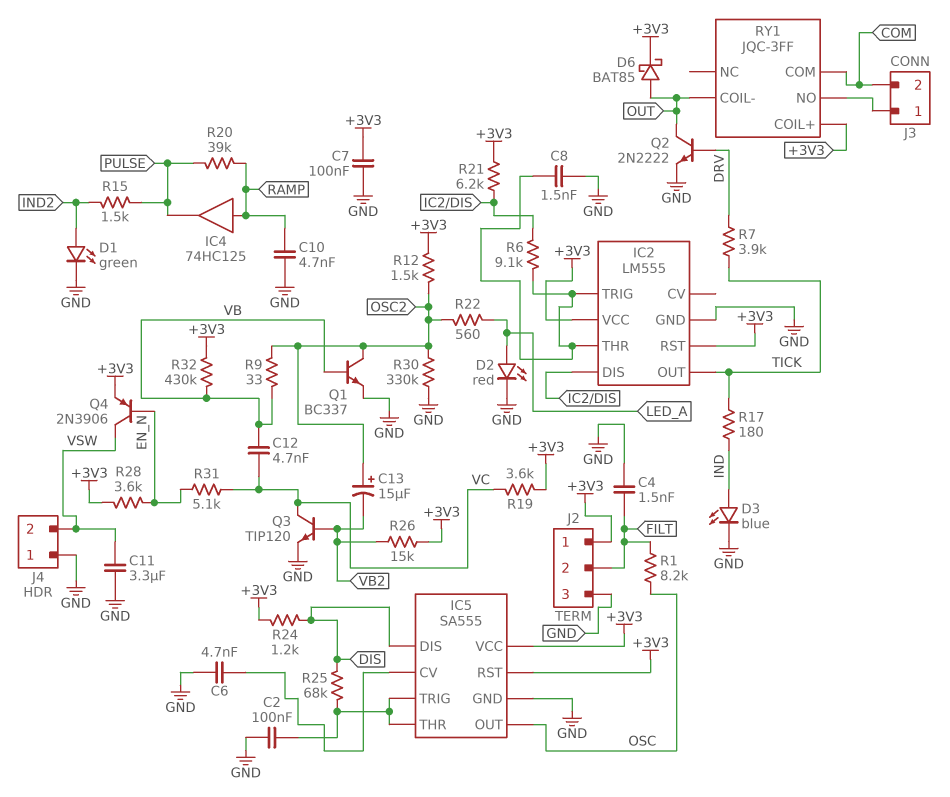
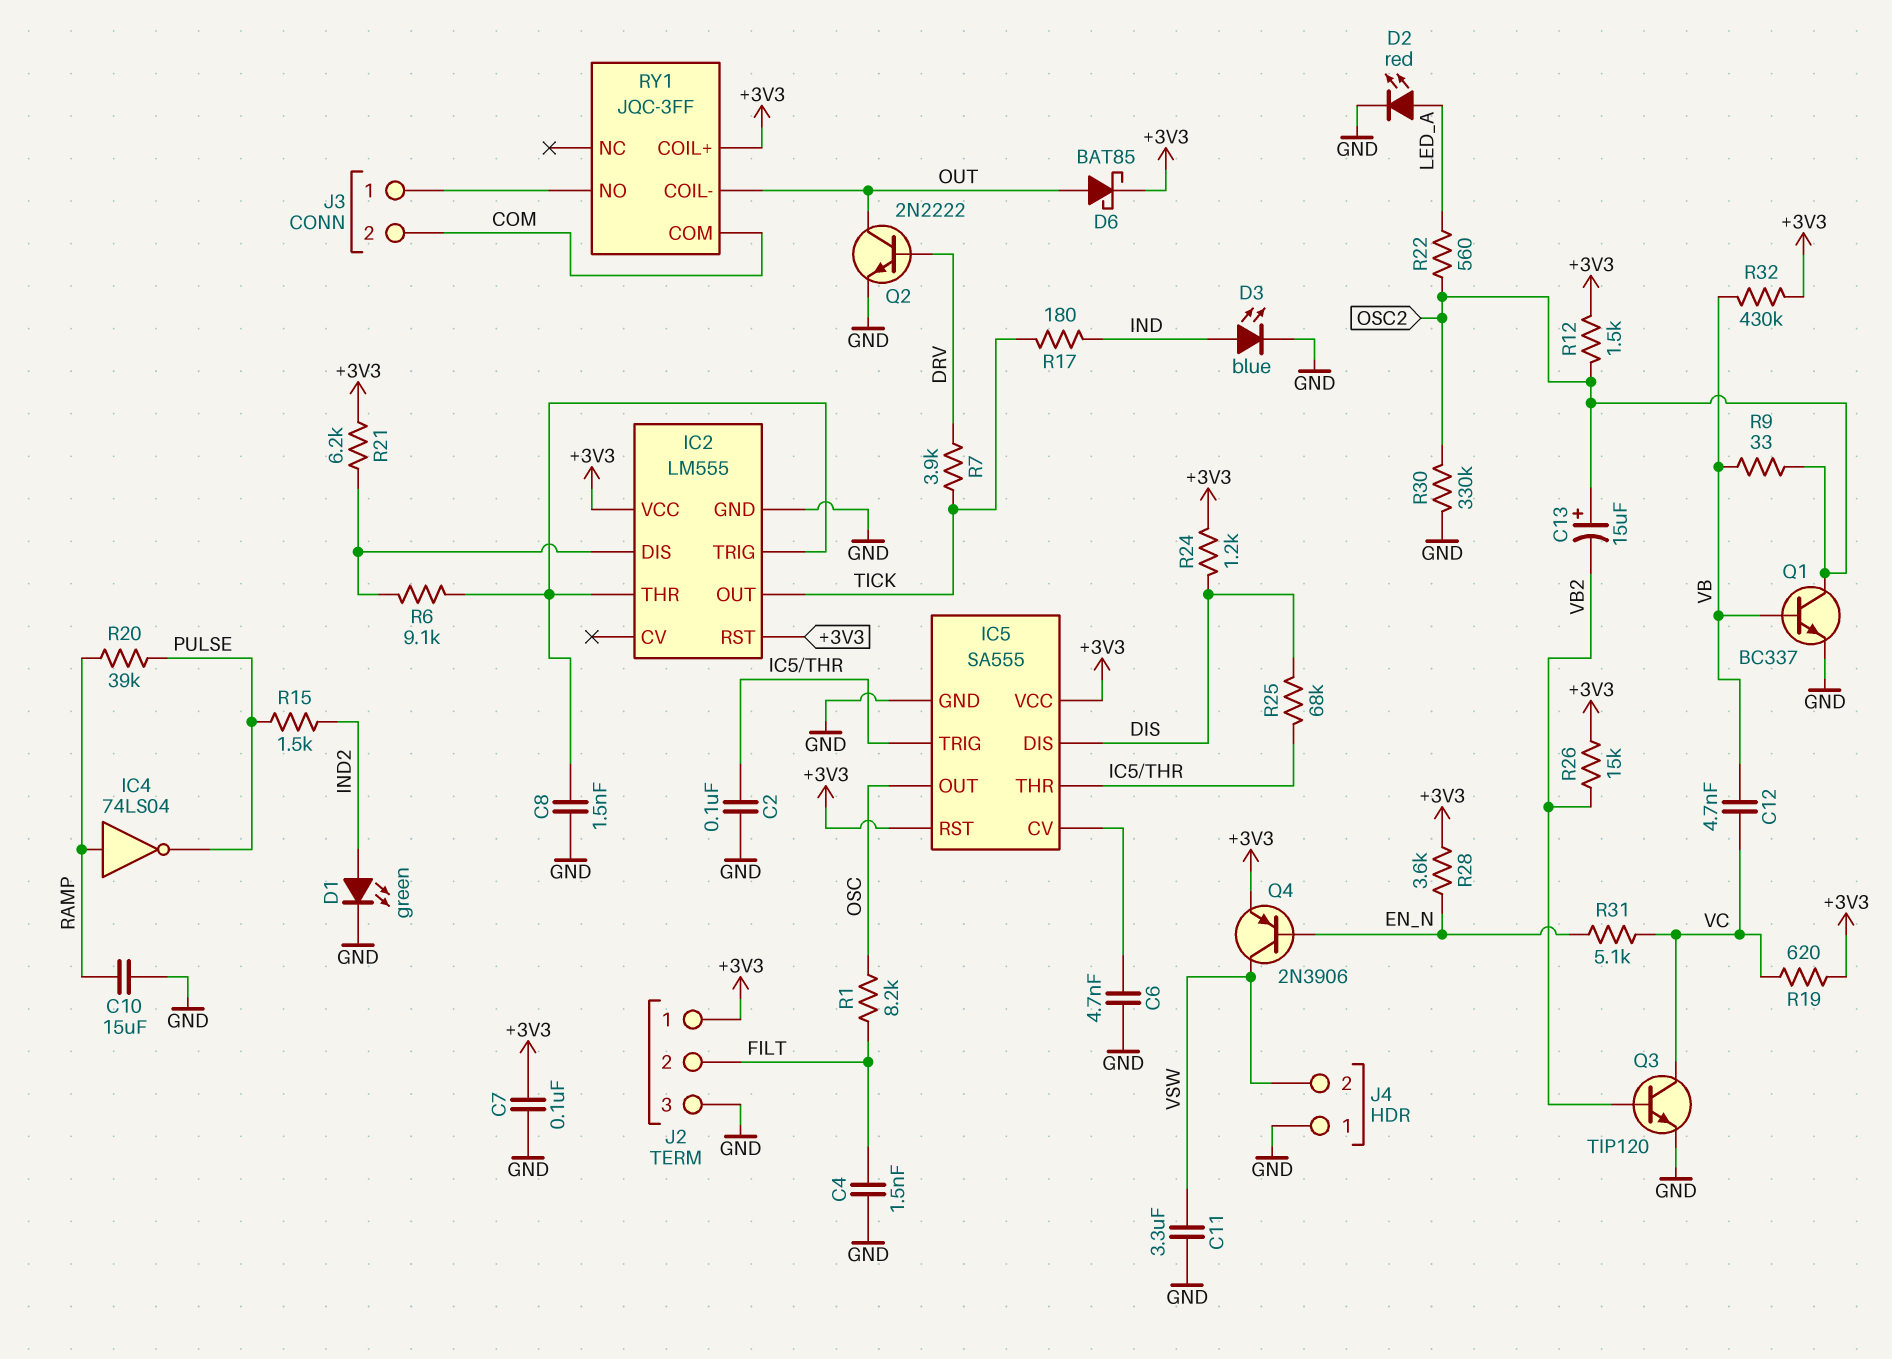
C10: 4.7nF (GND, RAMP) -> 15uF (GND, RAMP)
IC4: buffer 74HC125 (in RAMP, out PULSE) -> NOT 74LS04 (in RAMP, out PULSE)
R19: 3.6k (+3V3, VC) -> 620 (+3V3, VC)

